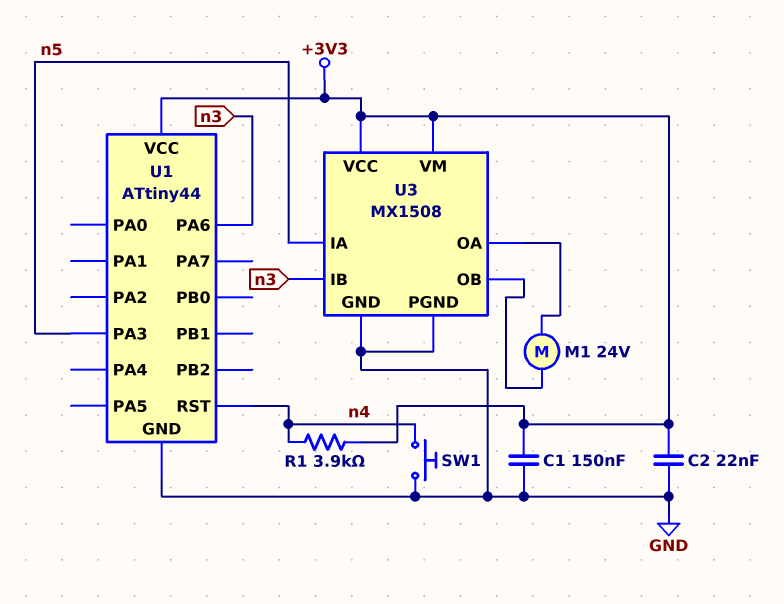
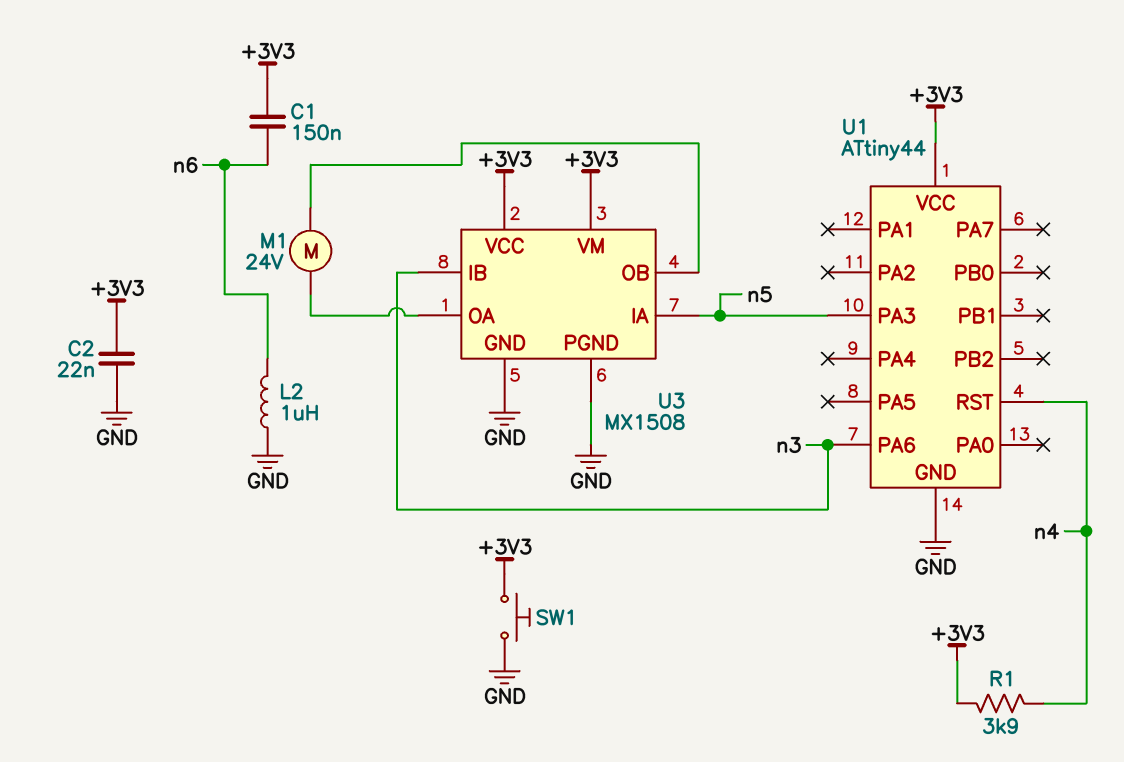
C1: 150nF (+3V3, GND) -> 150nF (+3V3, n6)
L2: none -> 1uH (GND, n6)
SW1: button (GND, n4) -> button (+3V3, GND)

